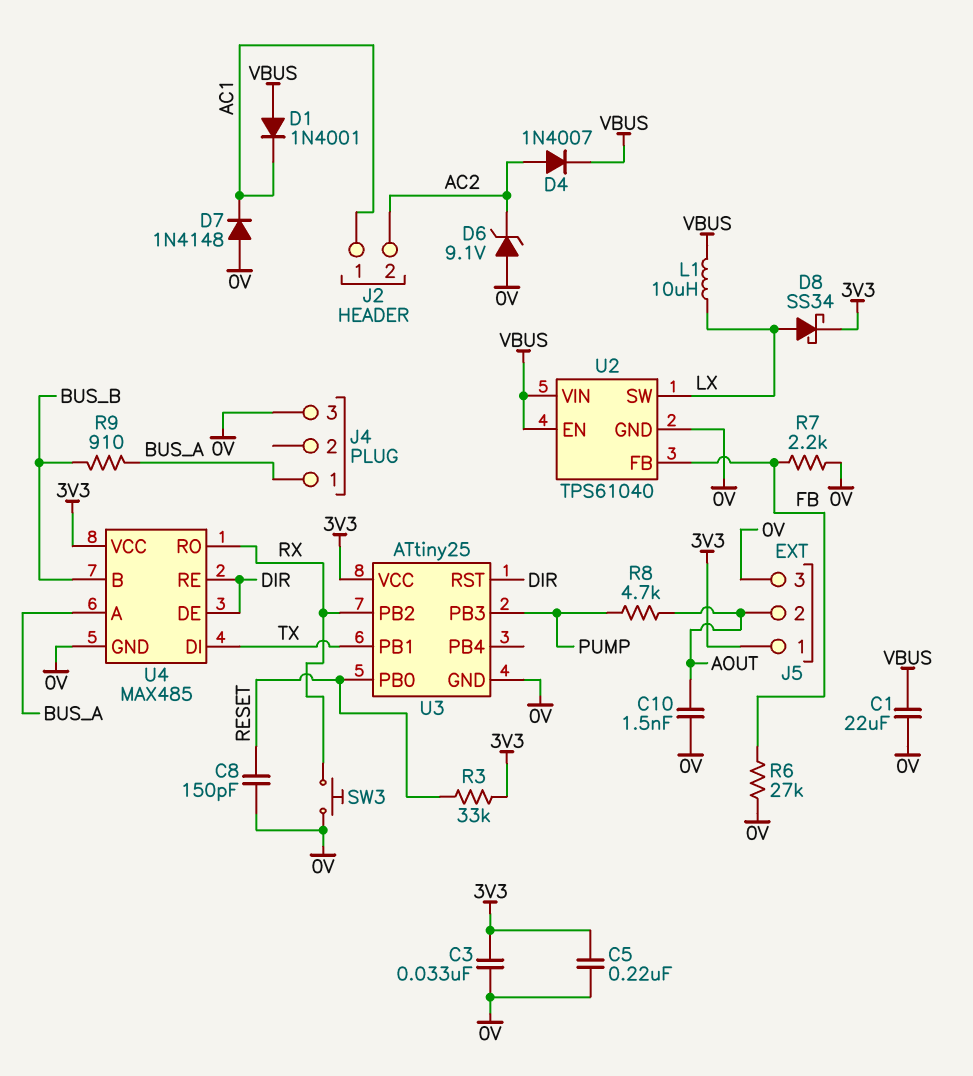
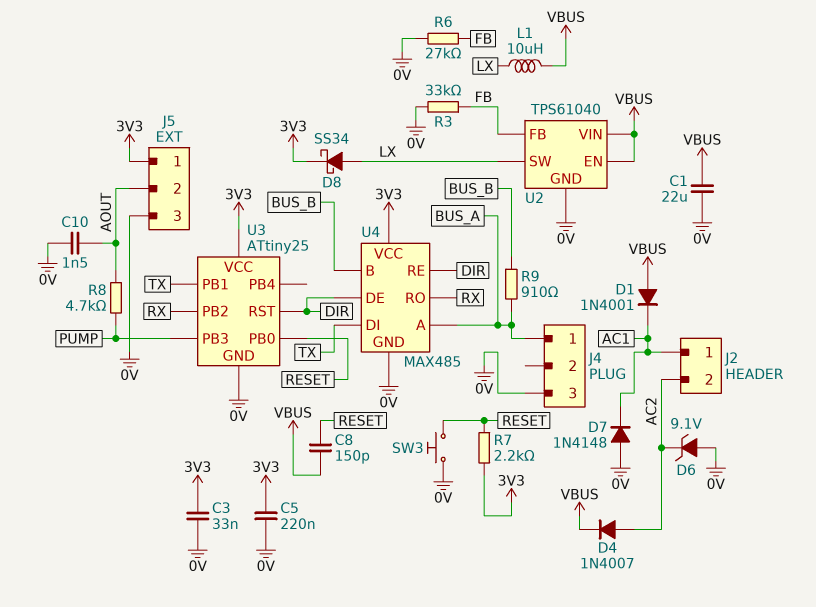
C8: 150pF (0V, RESET) -> 150pF (RESET, VBUS)
R3: 33k (3V3, RESET) -> 33k (0V, FB)
R7: 2.2k (0V, FB) -> 2.2k (3V3, RESET)
SW3: button (0V, RX) -> button (0V, RESET)

